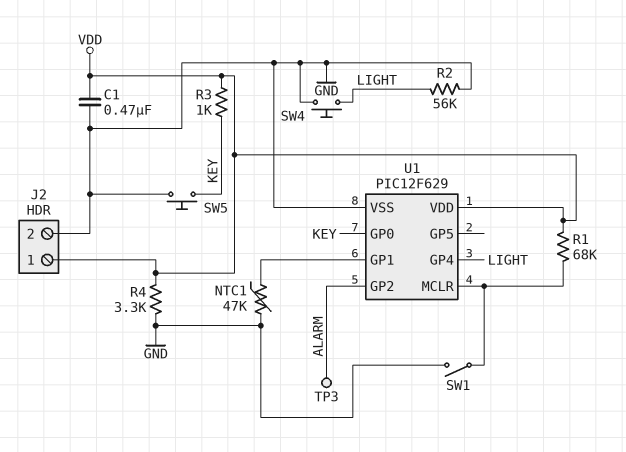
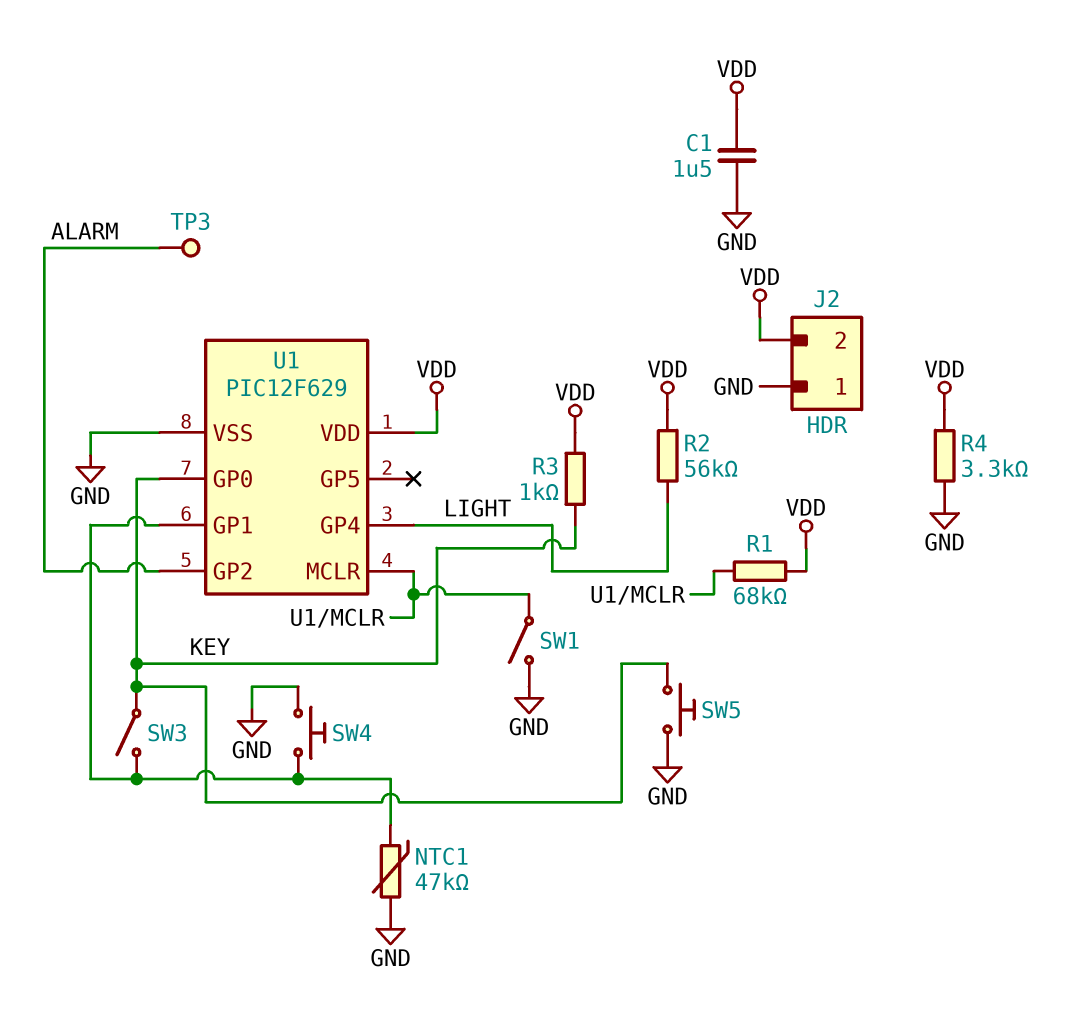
C1: 470nF (GND, VDD) -> 1.5uF (GND, VDD)
J2 pin 1: VDD -> GND
J2 pin 2: GND -> VDD
R2: 56k (GND, LIGHT) -> 56k (LIGHT, VDD)
SW3: none -> switch (KEY, U1/GP1)
SW4: button (GND, LIGHT) -> button (GND, U1/GP1)

